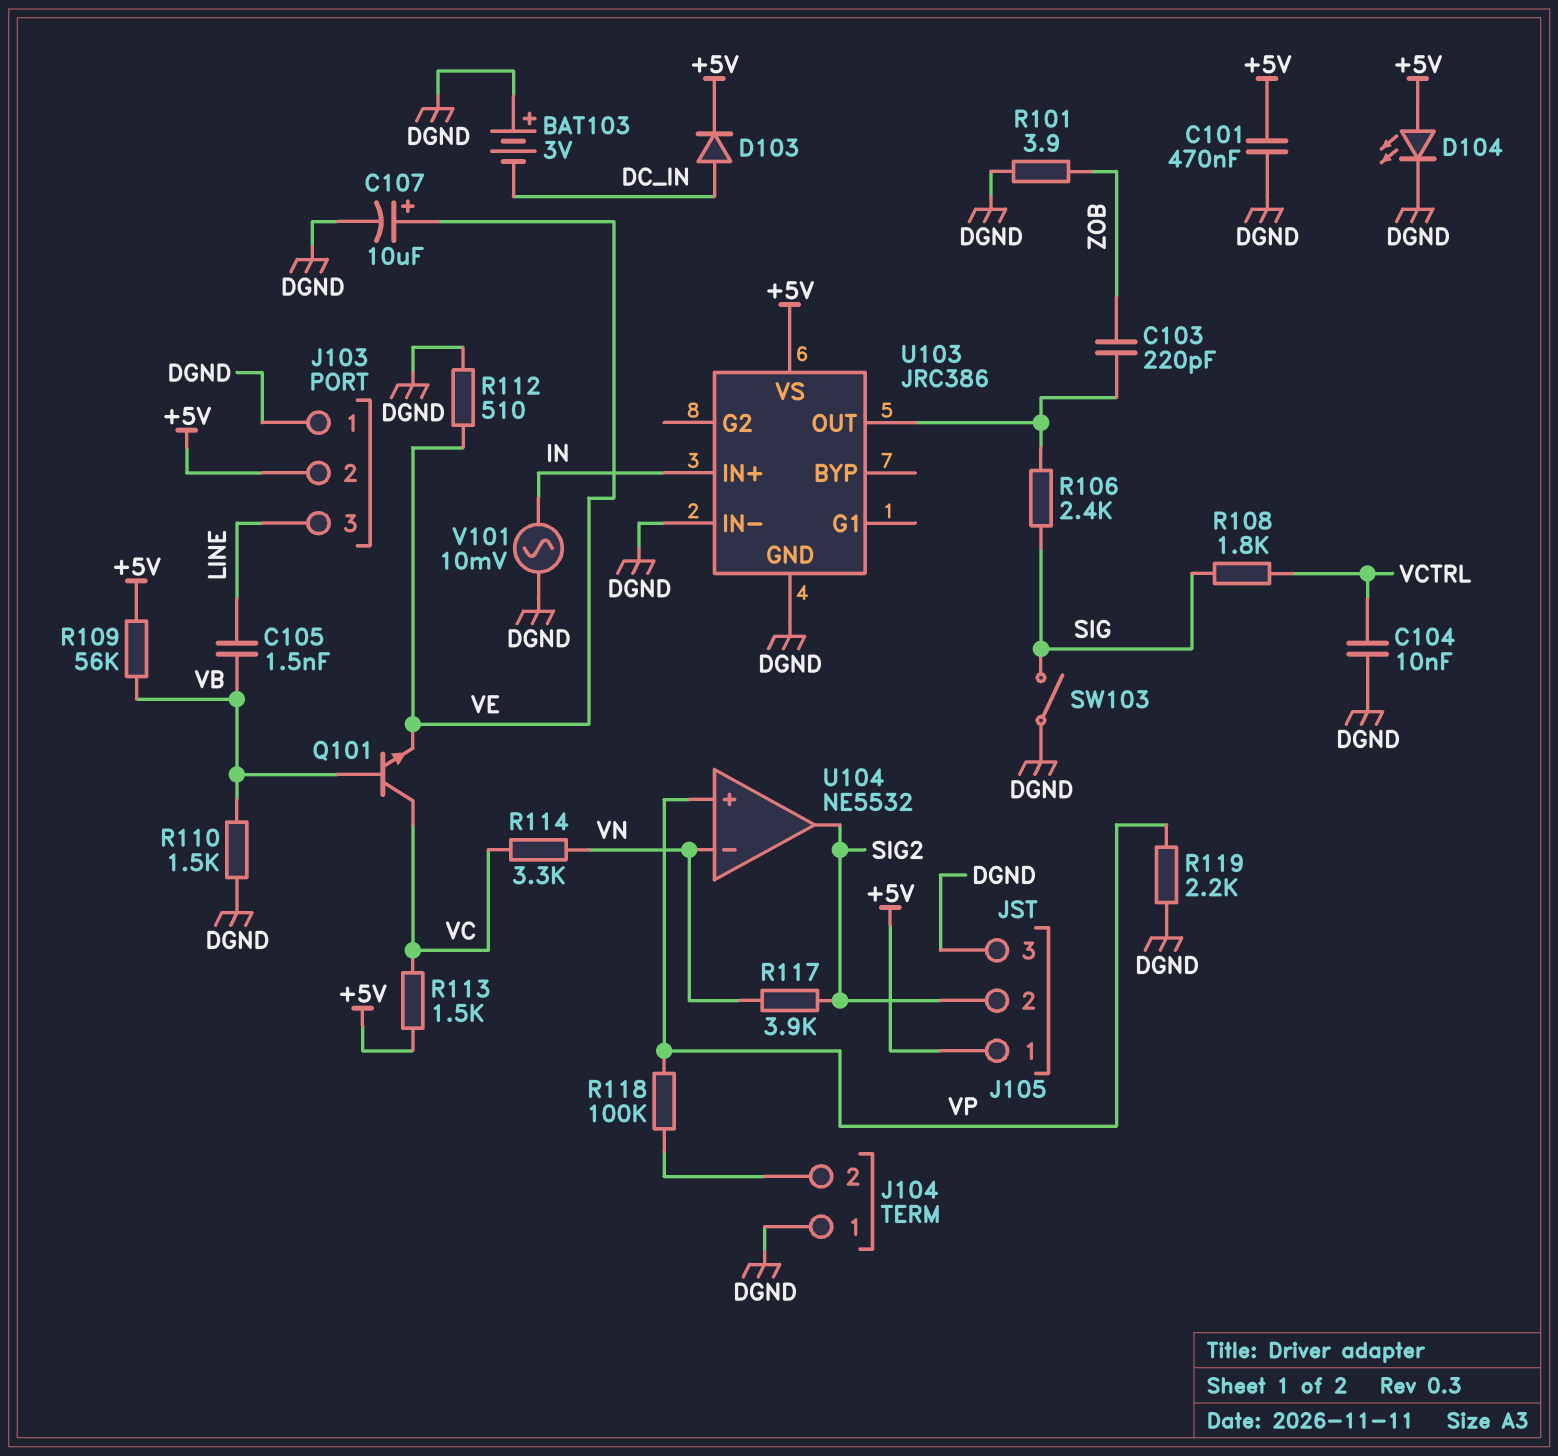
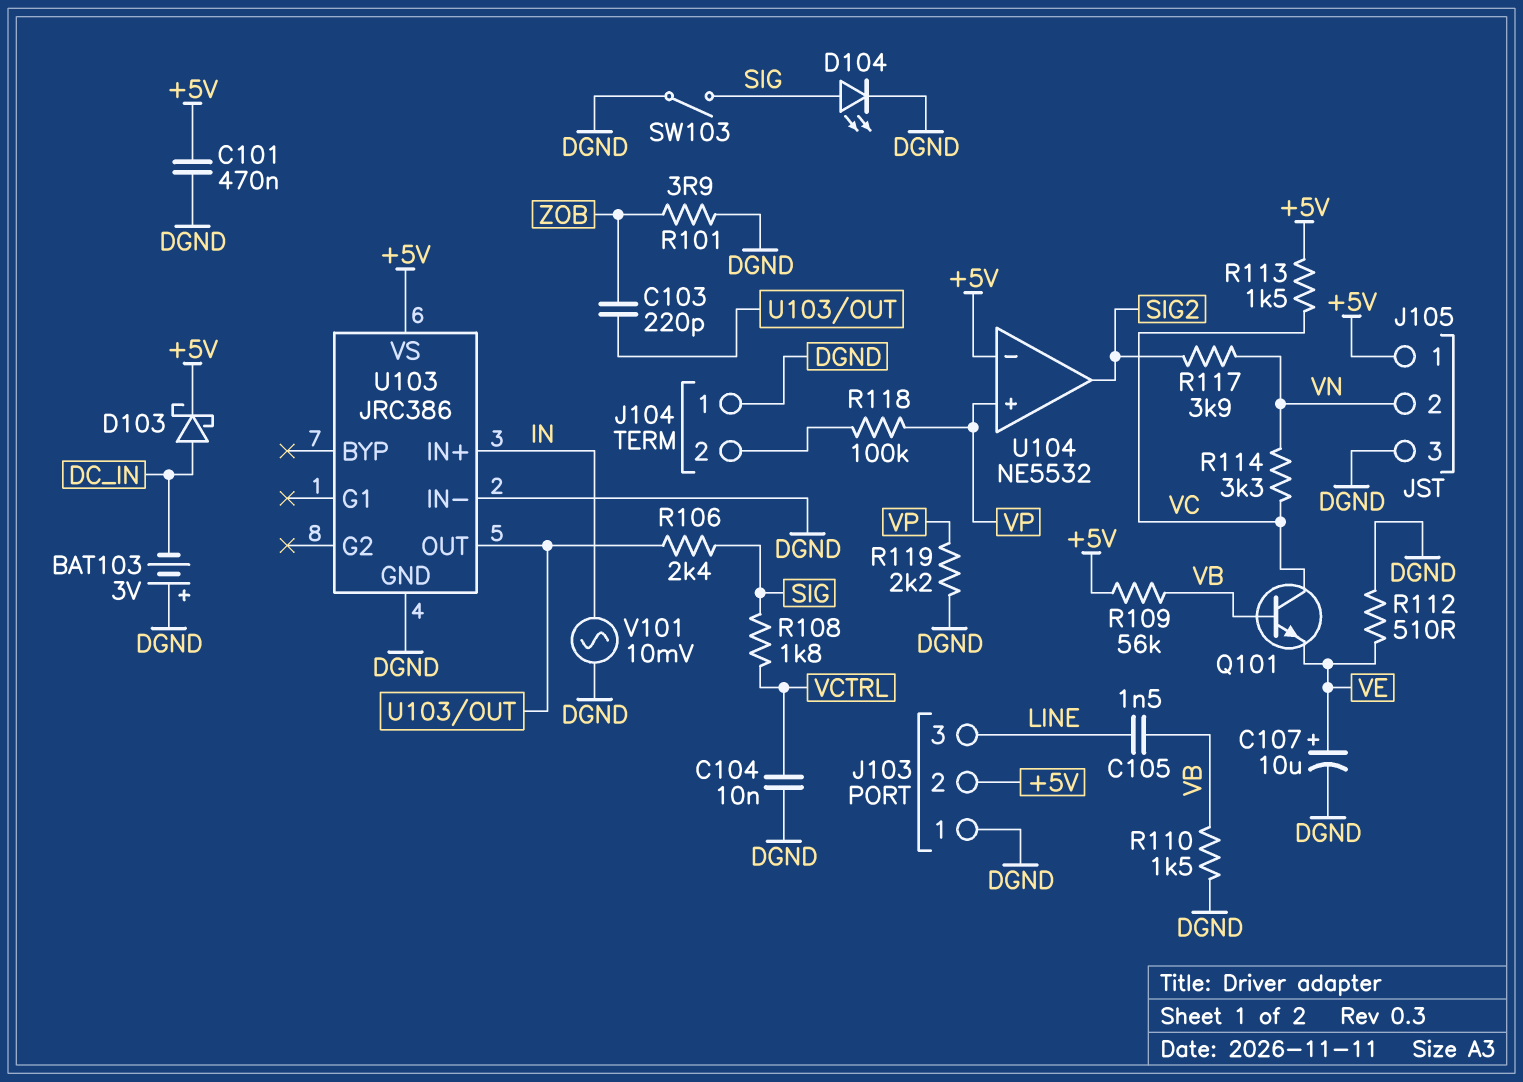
D103: diode (A DC_IN, K +5V) -> schottky (A DC_IN, K +5V)
D104: LED (A +5V, K DGND) -> LED (A SIG, K DGND)
J105 pin 2: SIG2 -> VN
U104 pin in-: VN -> +5V

